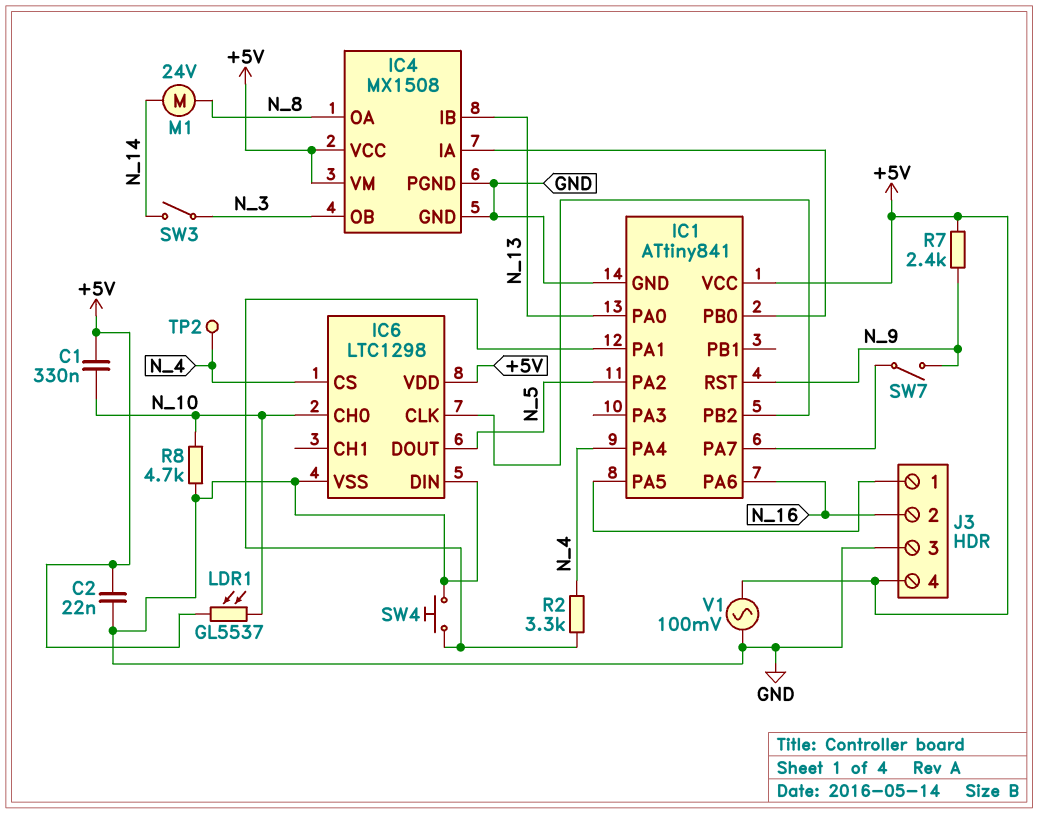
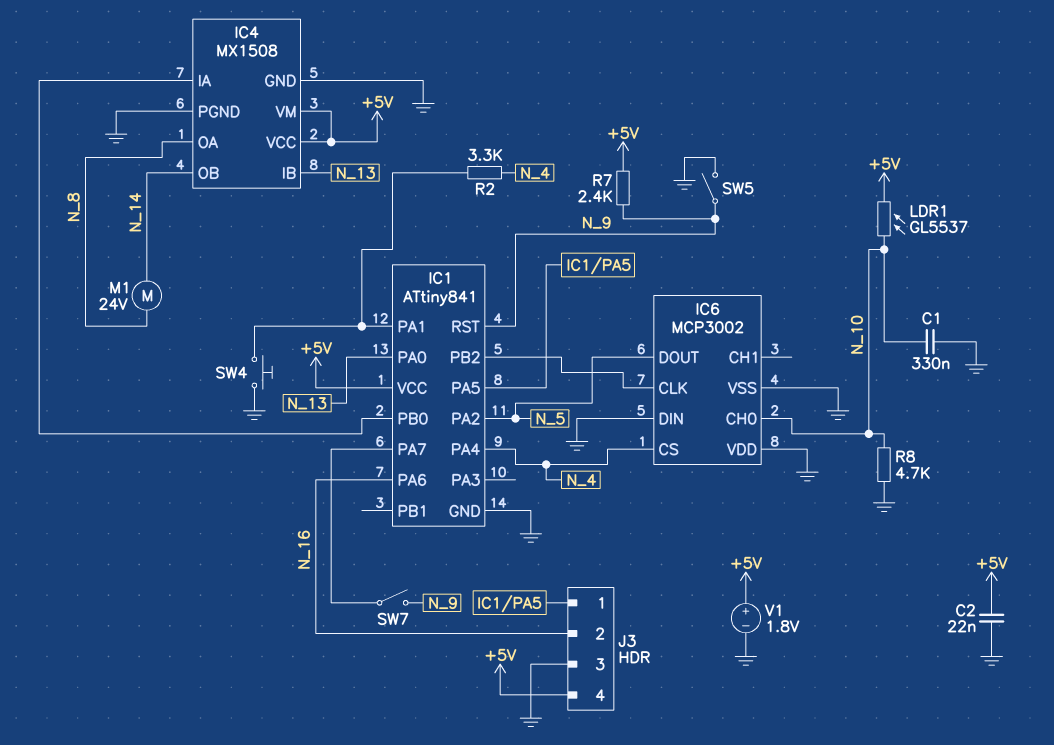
C1: 330nF (+5V, N_10) -> 330nF (GND, N_10)
IC4 pin OB: N_3 -> N_14
IC6: LTC1298 -> MCP3002
IC6 pin VDD: +5V -> GND
SW3: switch (N_3, N_14) -> none
SW5: none -> switch (GND, N_9)
TP2: test point (N_4) -> none
V1: AC 100mV (+5V, GND) -> 1.8V (plus +5V, minus GND)

